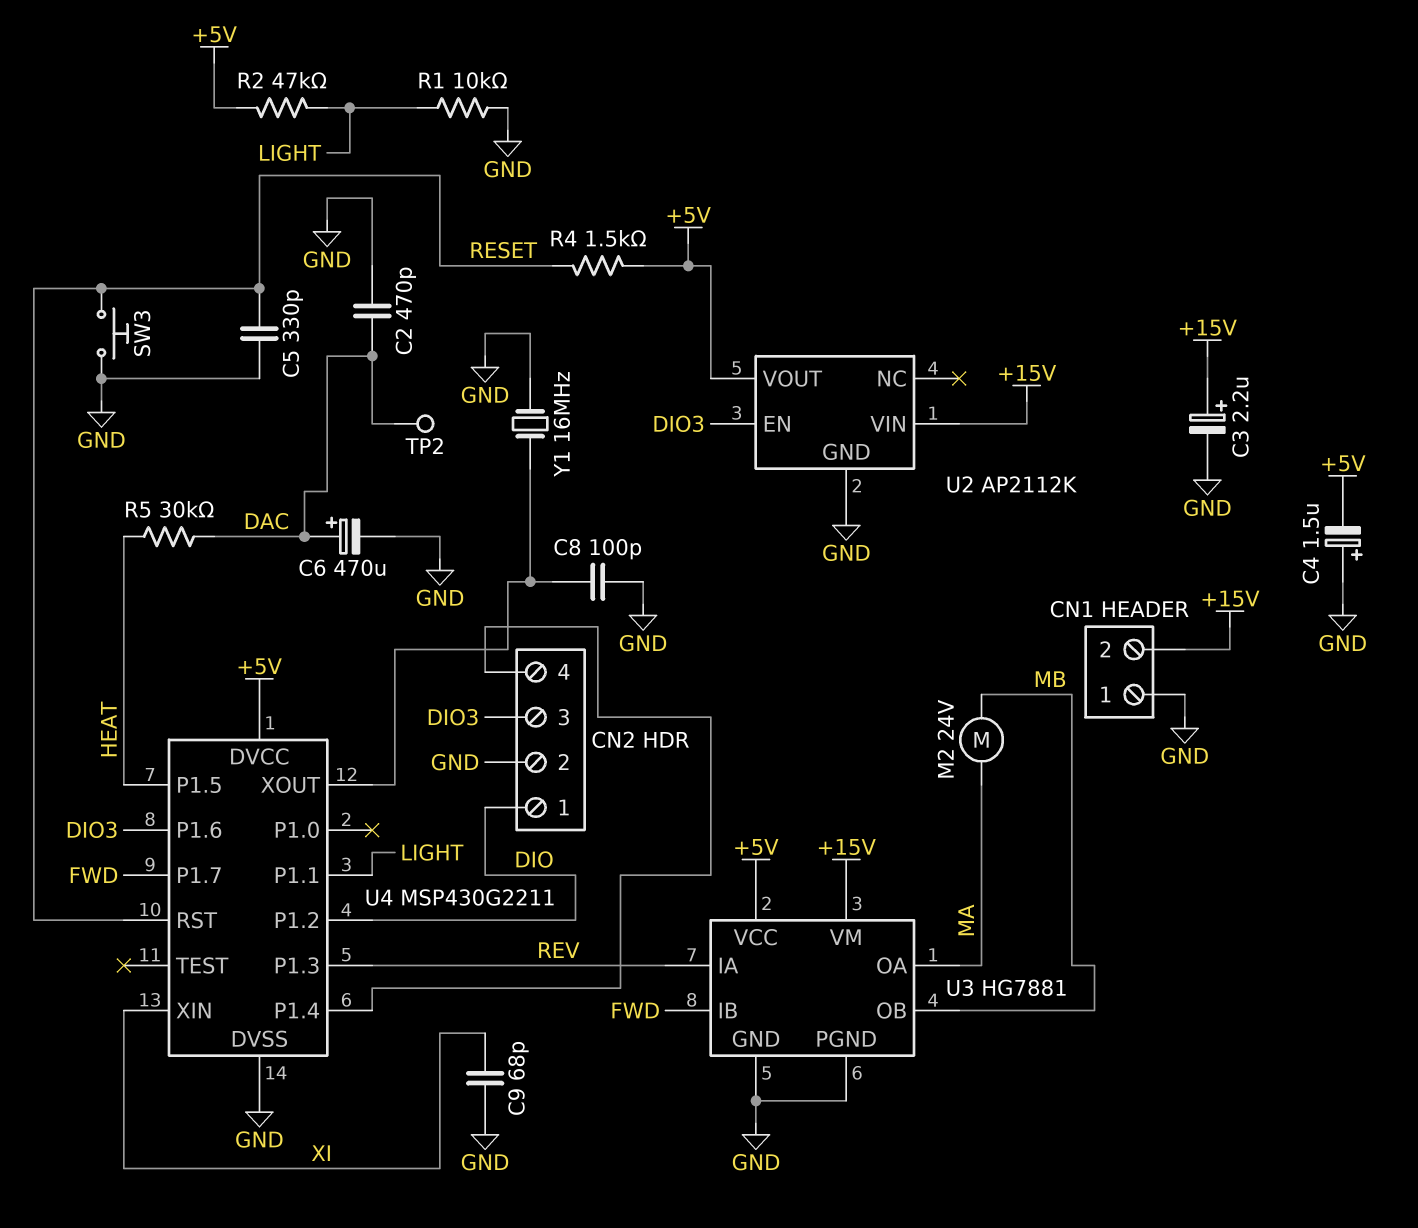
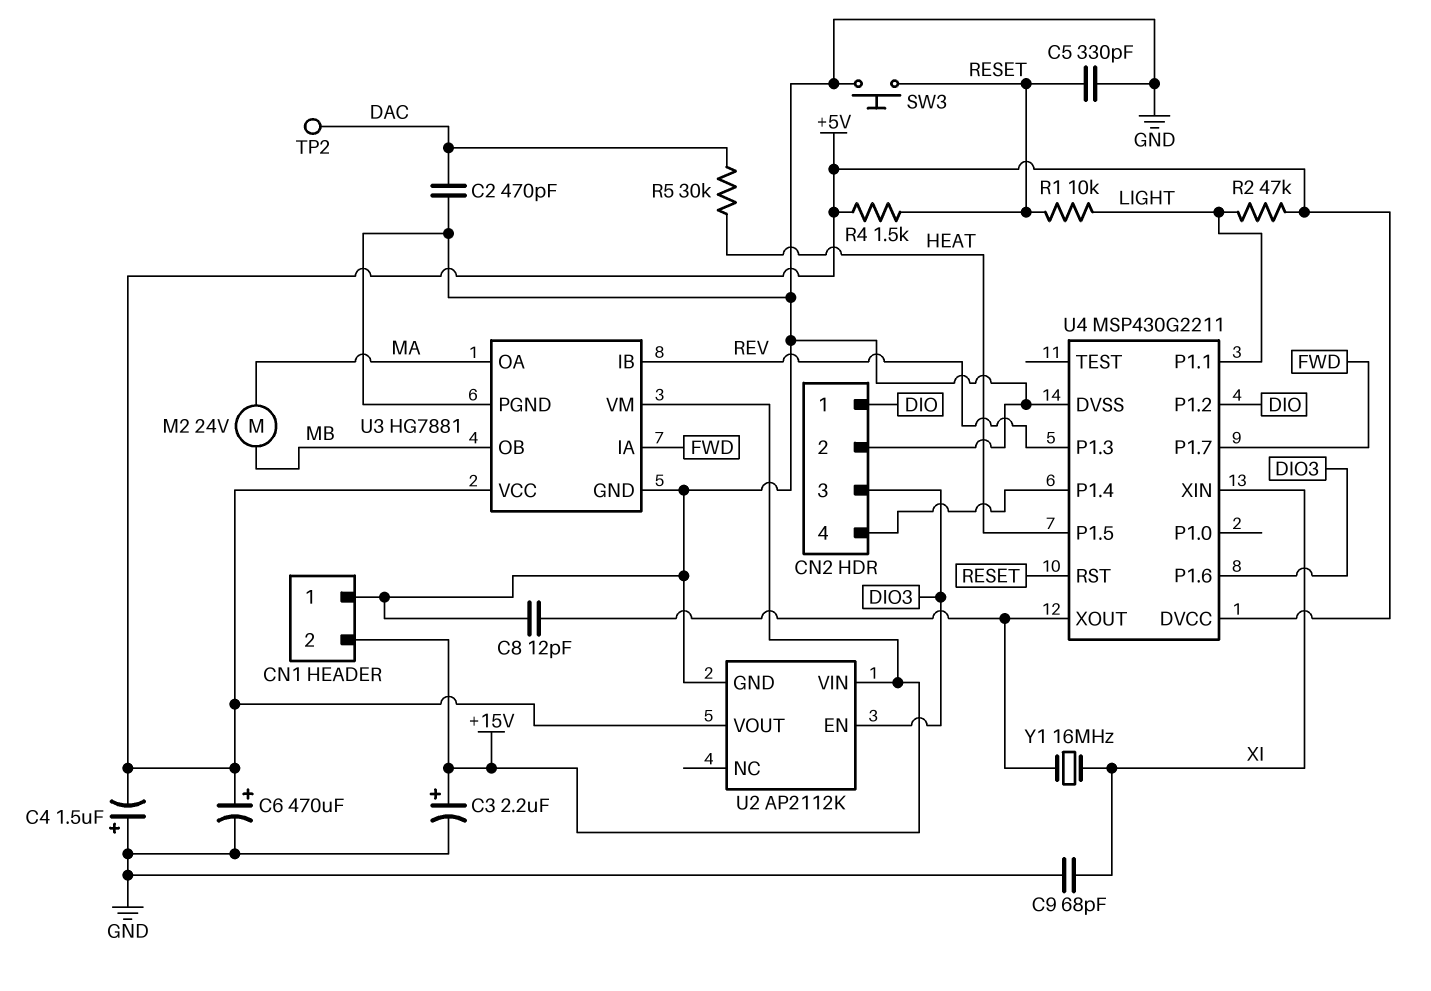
C6: 470uF (plus DAC, minus GND) -> 470uF (plus +5V, minus GND)
C8: 100pF (GND, U4/XOUT) -> 12pF (GND, U4/XOUT)
R1: 10k (GND, LIGHT) -> 10k (LIGHT, RESET)
U3 pin IA: REV -> FWD
U3 pin IB: FWD -> REV
Y1: 16MHz (GND, U4/XOUT) -> 16MHz (U4/XOUT, XI)

